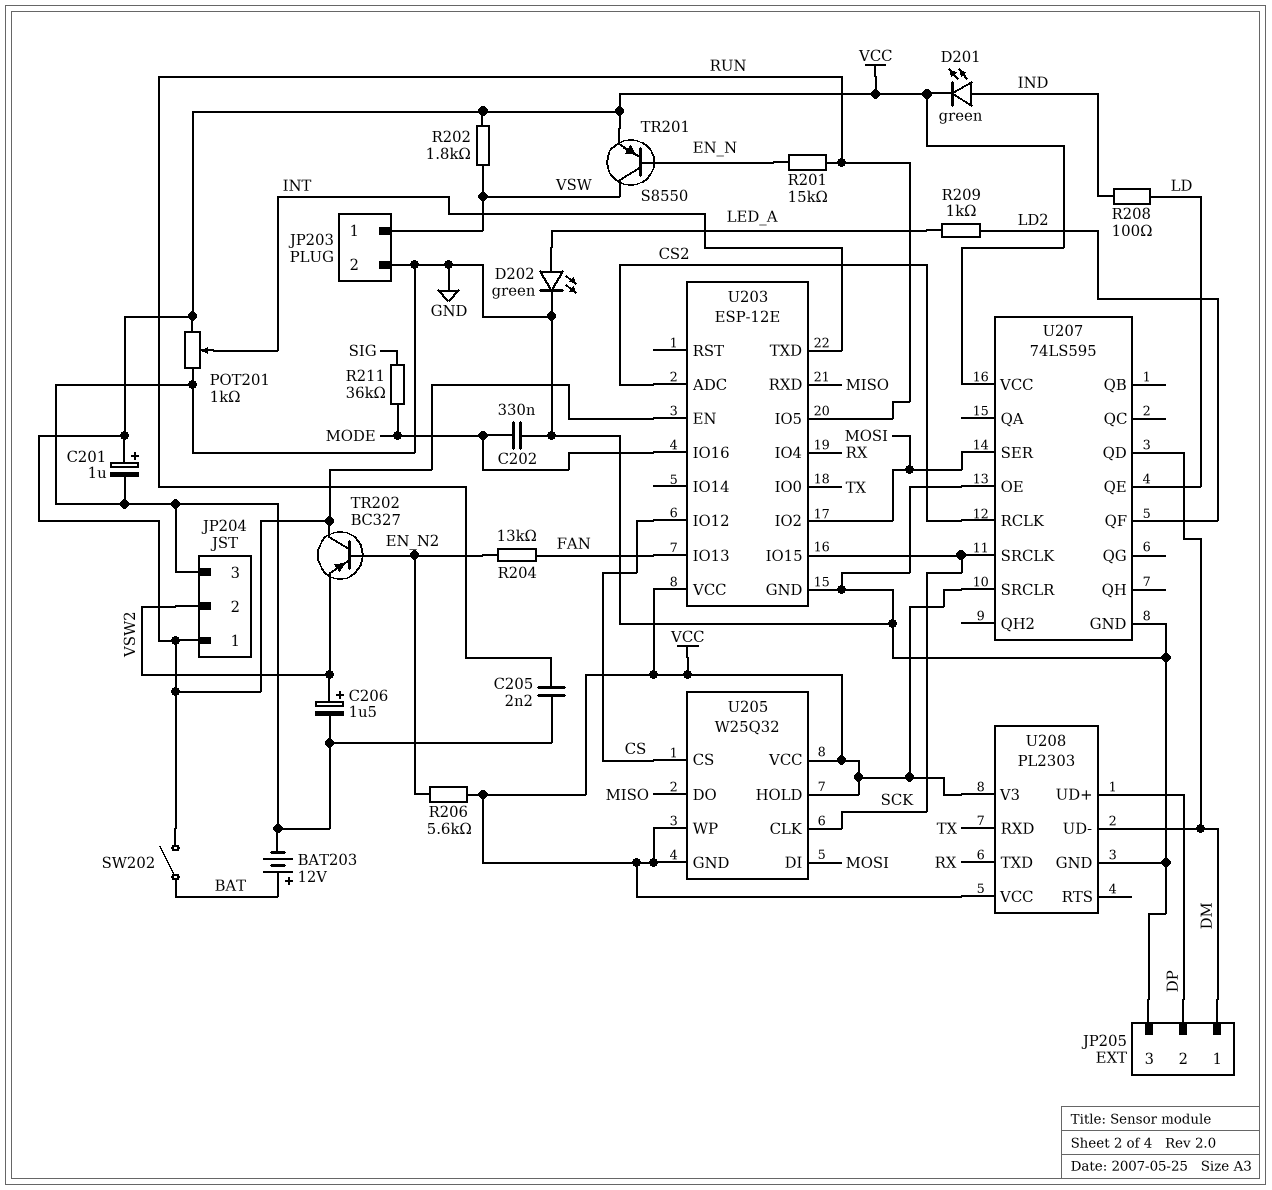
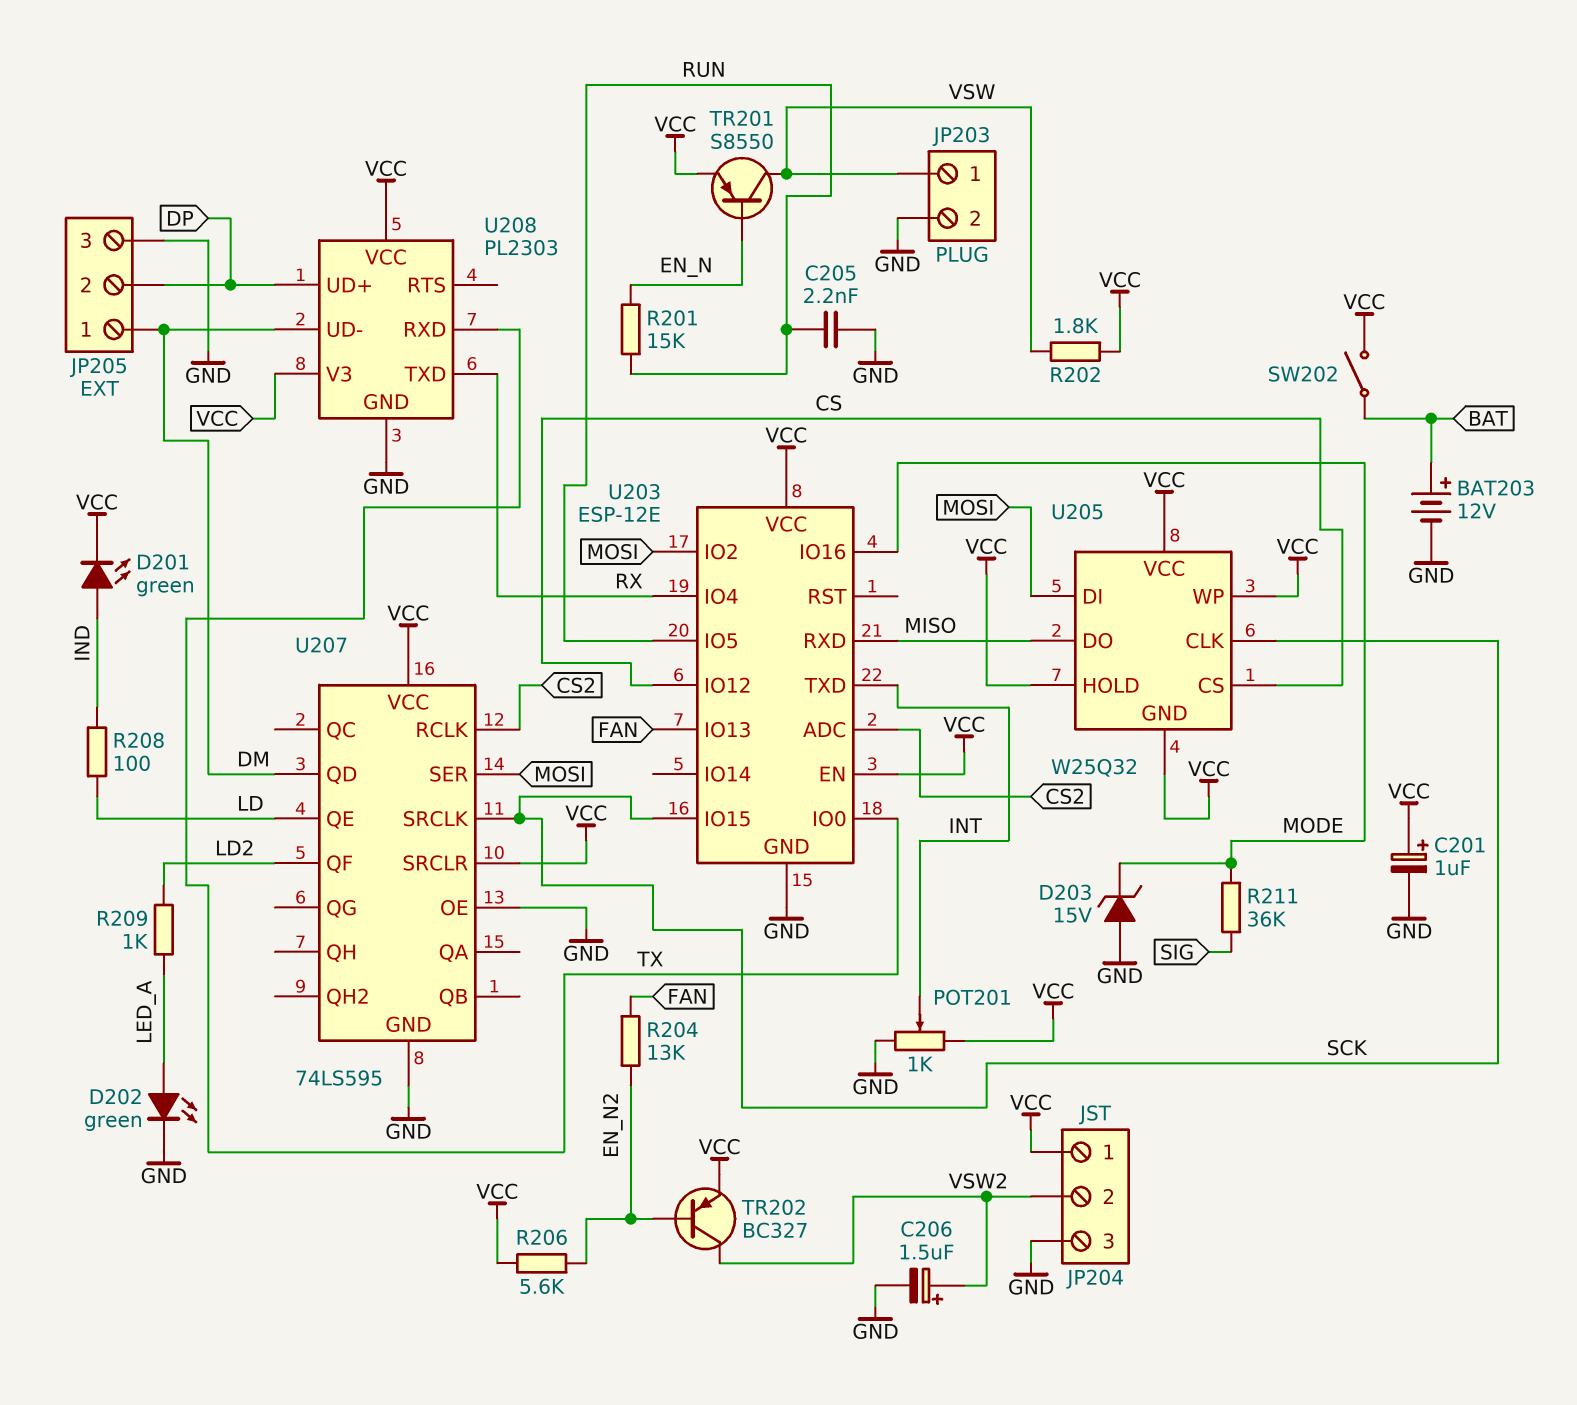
C202: 330nF (GND, MODE) -> none
D203: none -> zener 15V (A GND, K MODE)
TR202: PNP BC327 (B EN_N2, C VCC, E VSW2) -> PNP BC327 (B EN_N2, C VSW2, E VCC)

